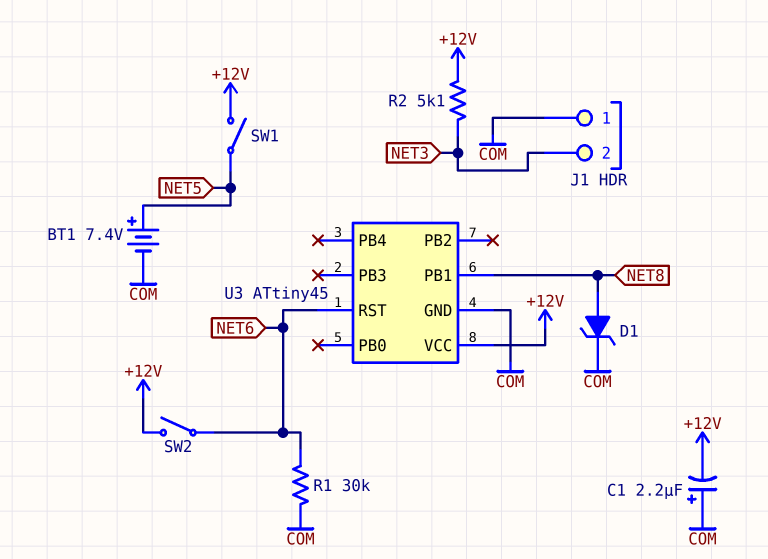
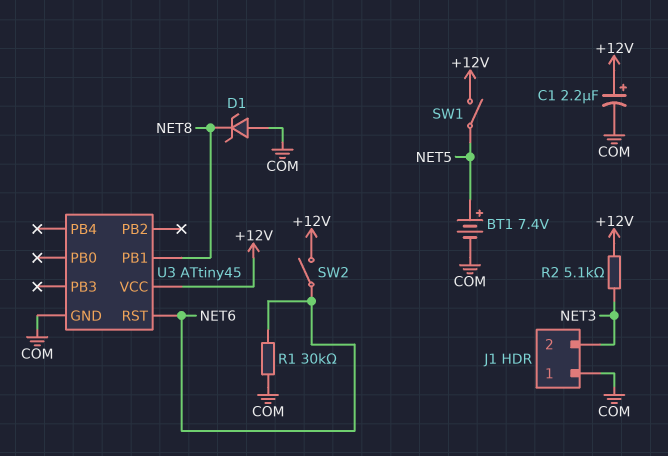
C1: 2.2uF (plus COM, minus +12V) -> 2.2uF (plus +12V, minus COM)
D1: zener (A NET8, K COM) -> zener (A COM, K NET8)

